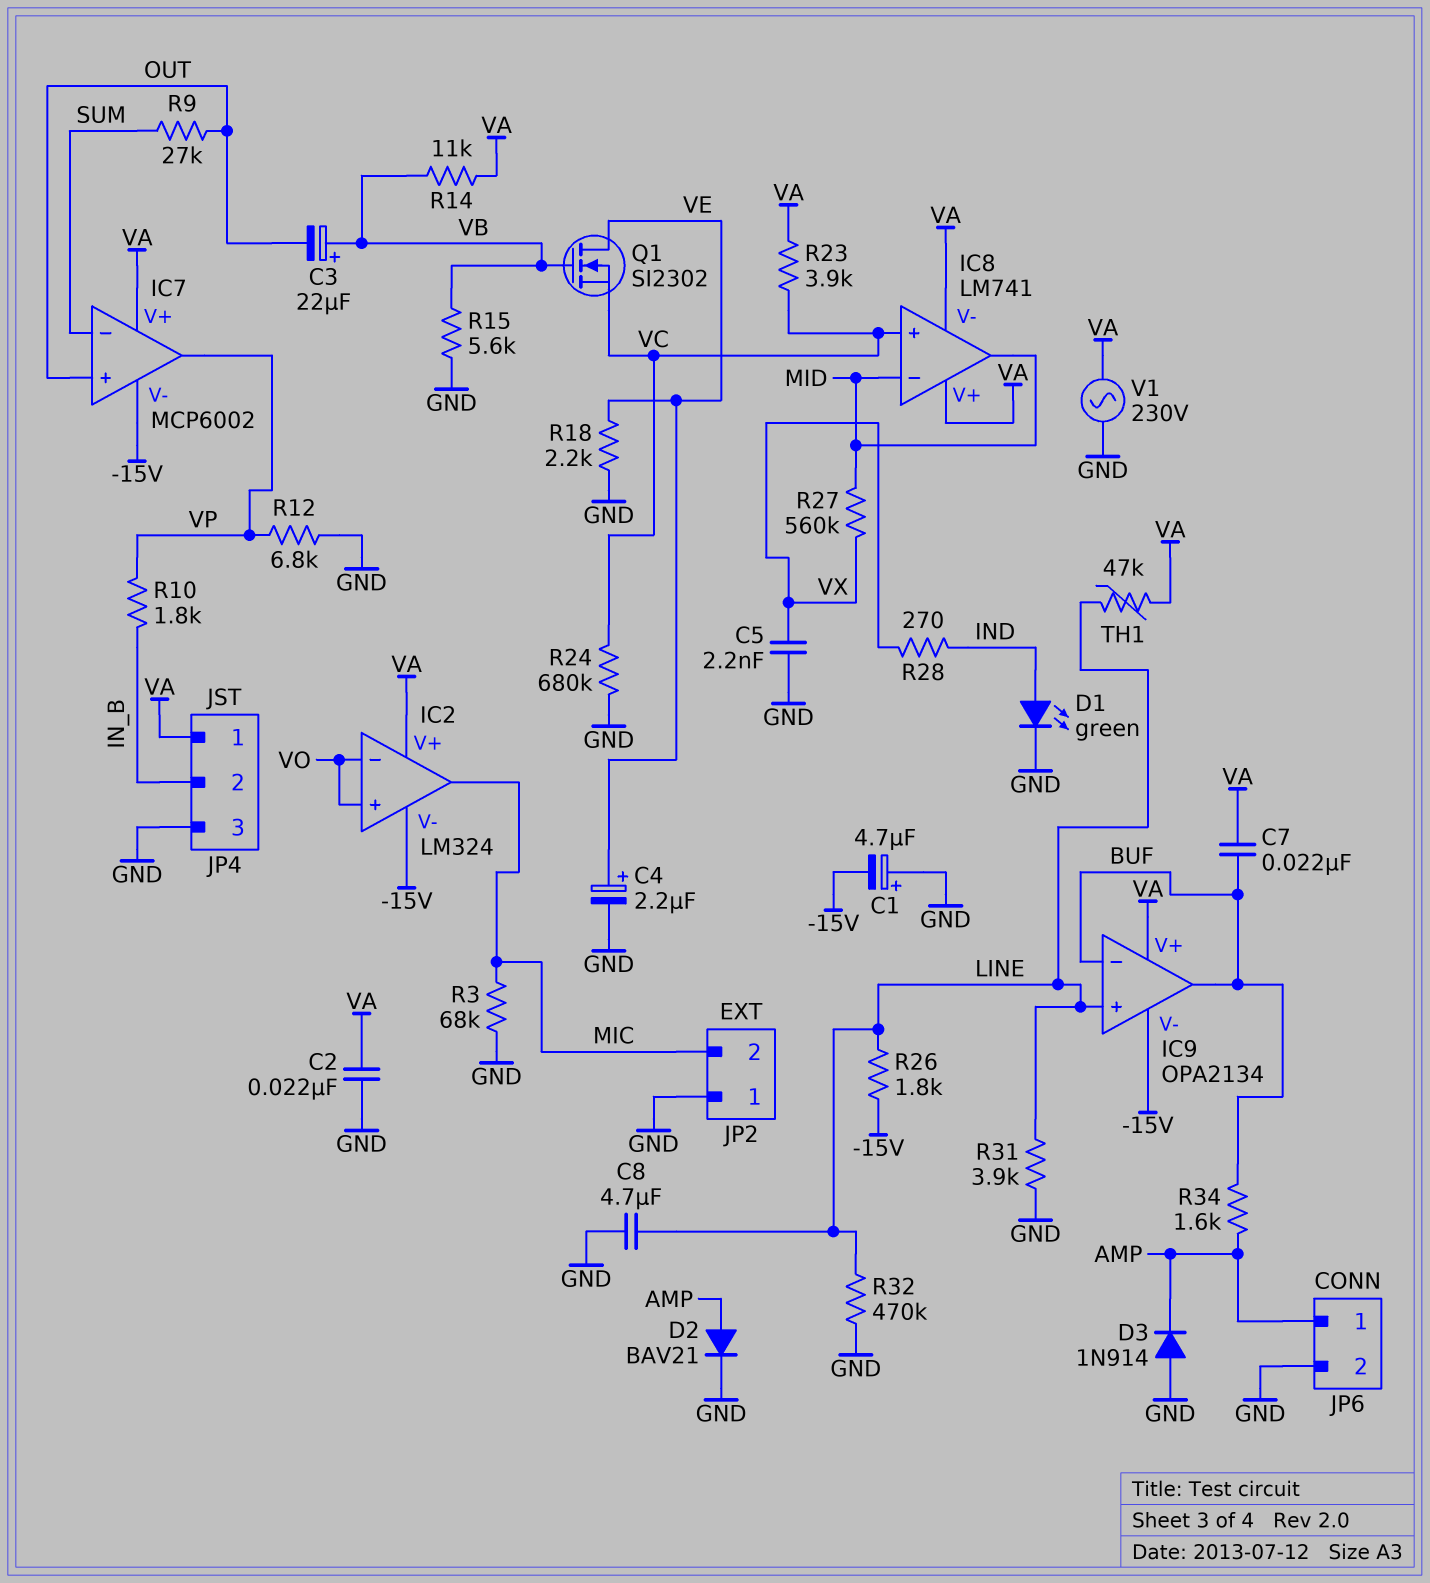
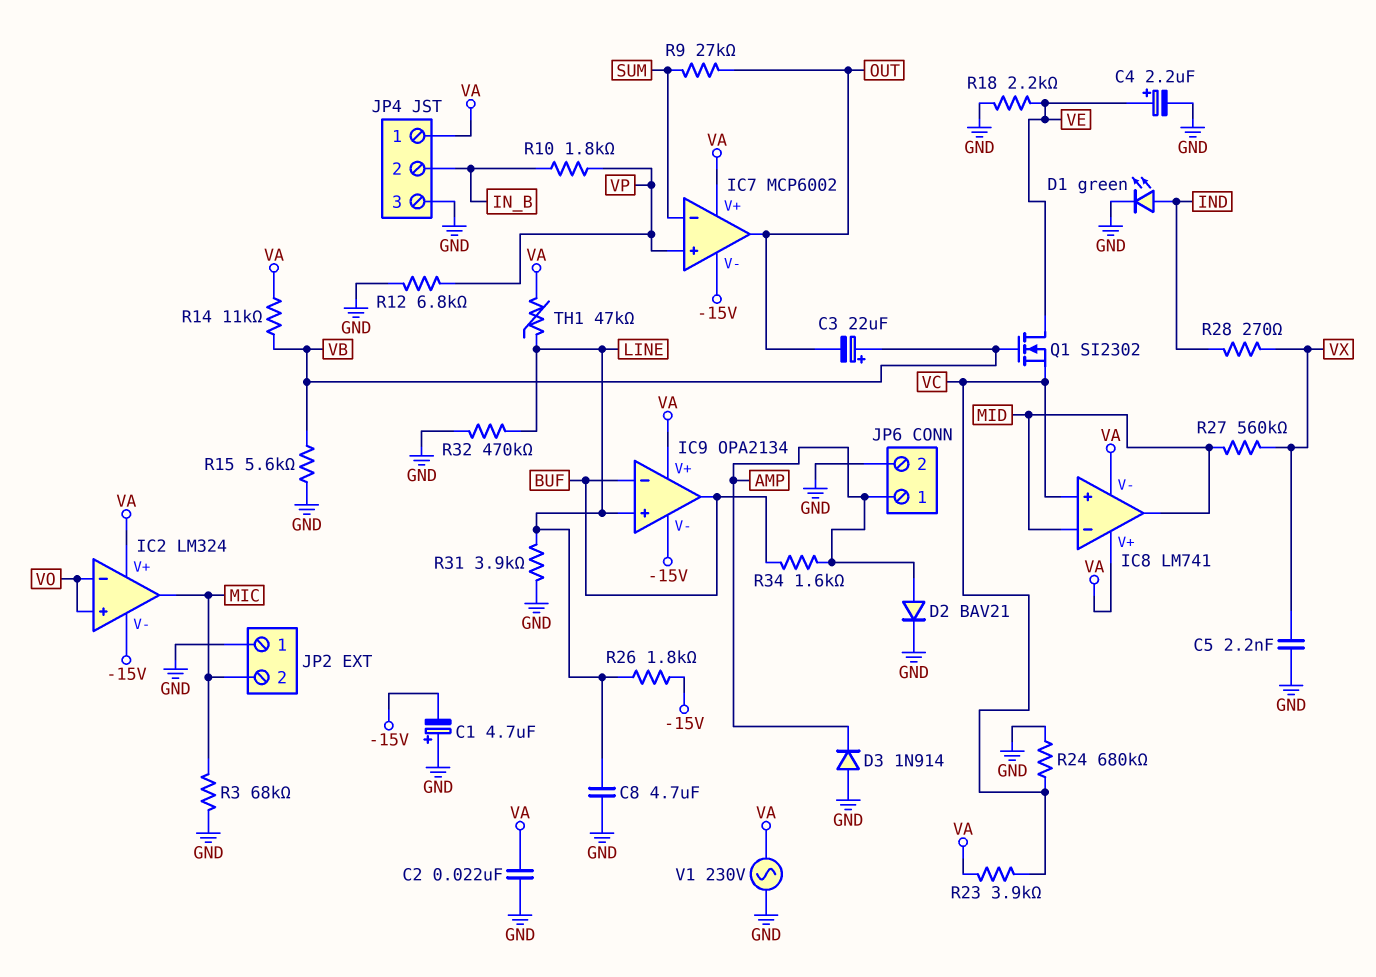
C7: 22nF (BUF, VA) -> none
IC7 pin in+: OUT -> VP
IC7 pin out: VP -> OUT

